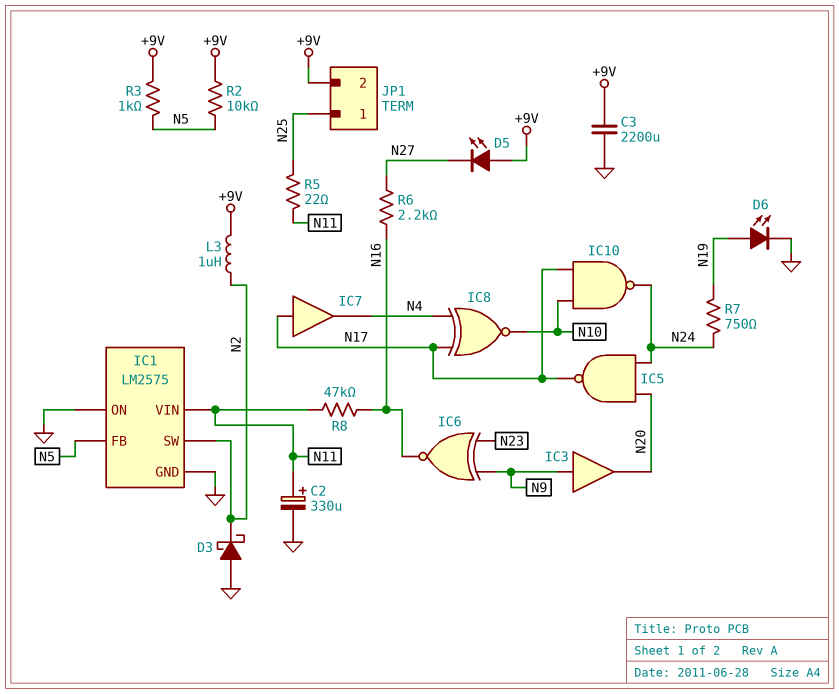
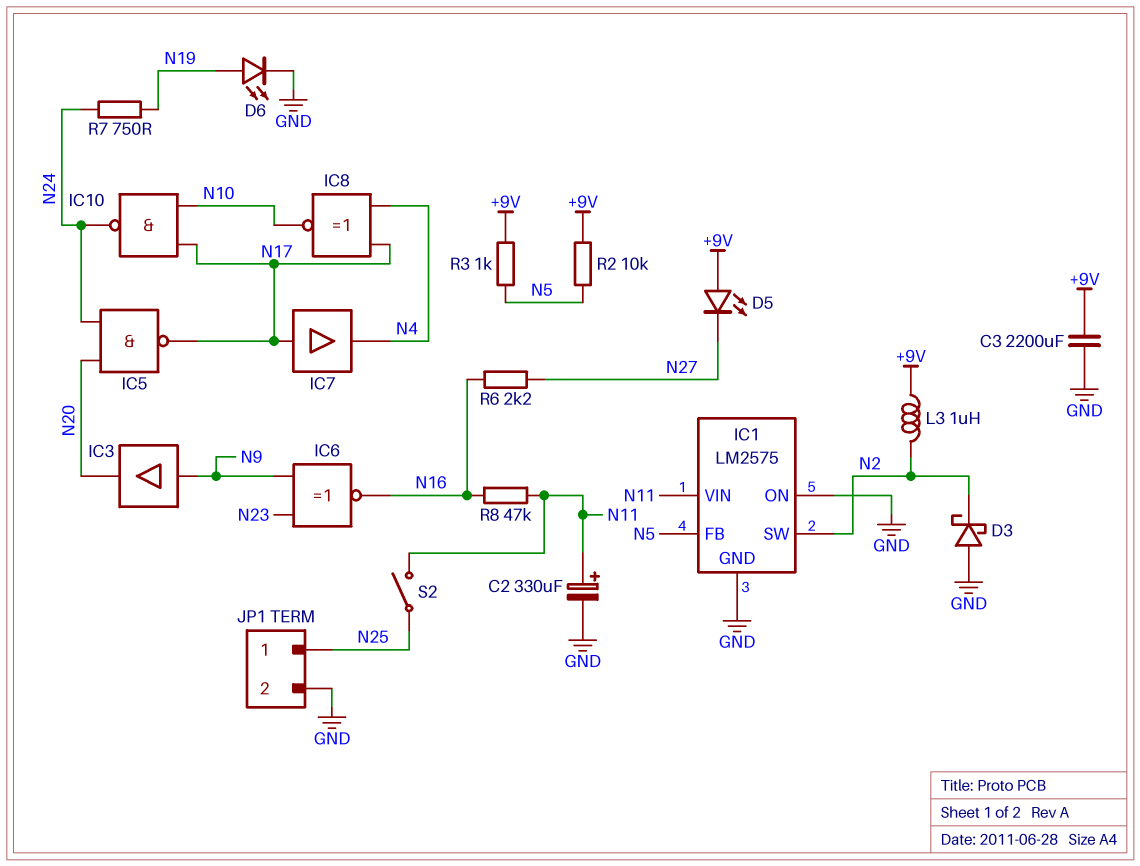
JP1 pin 2: +9V -> GND
R5: 22 (N11, N25) -> none
S2: none -> switch (N11, N25)

